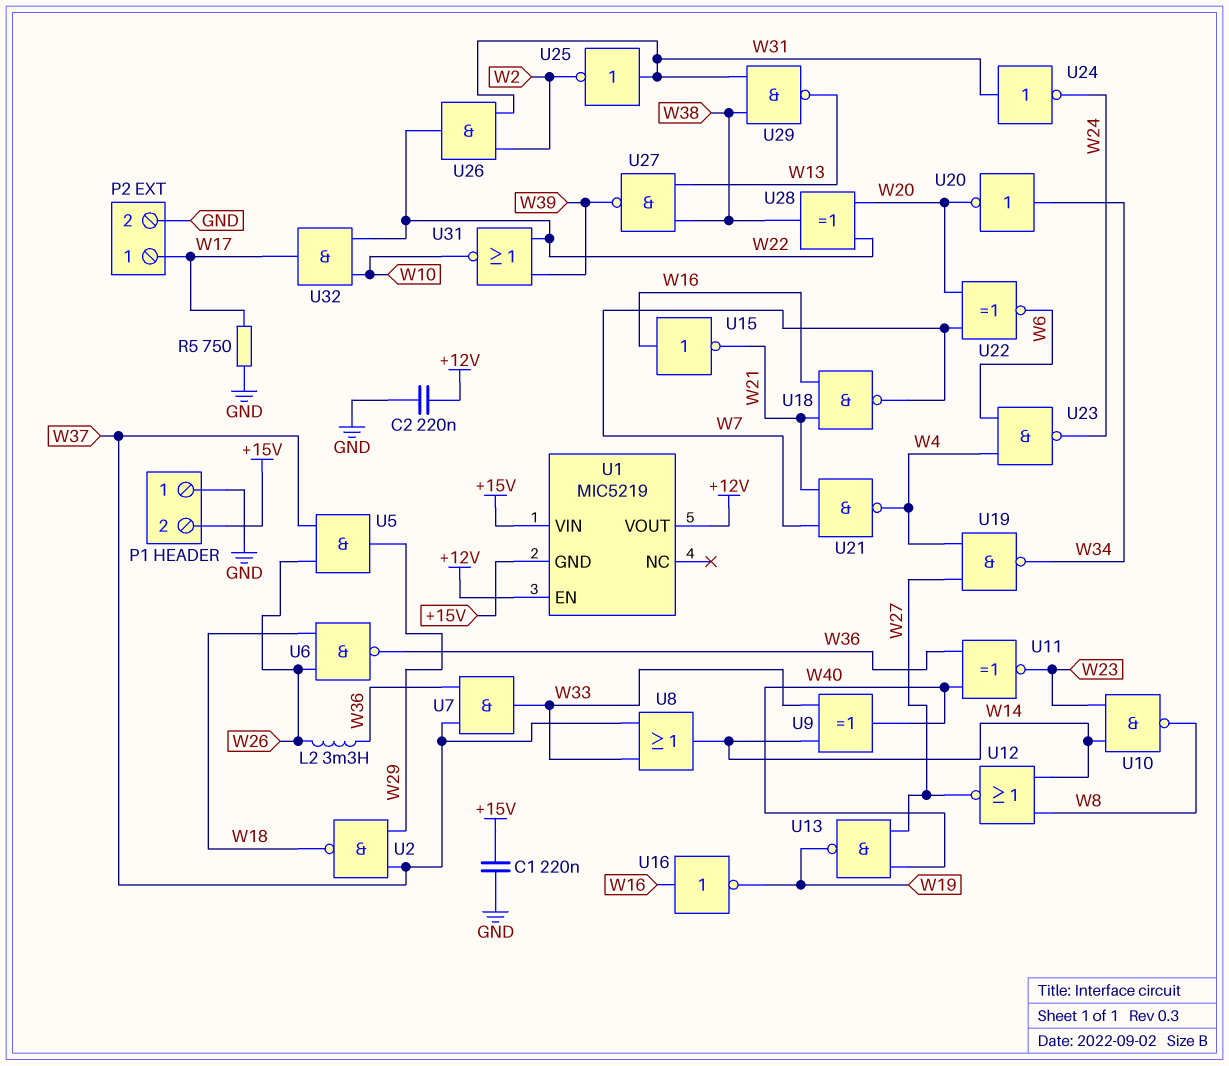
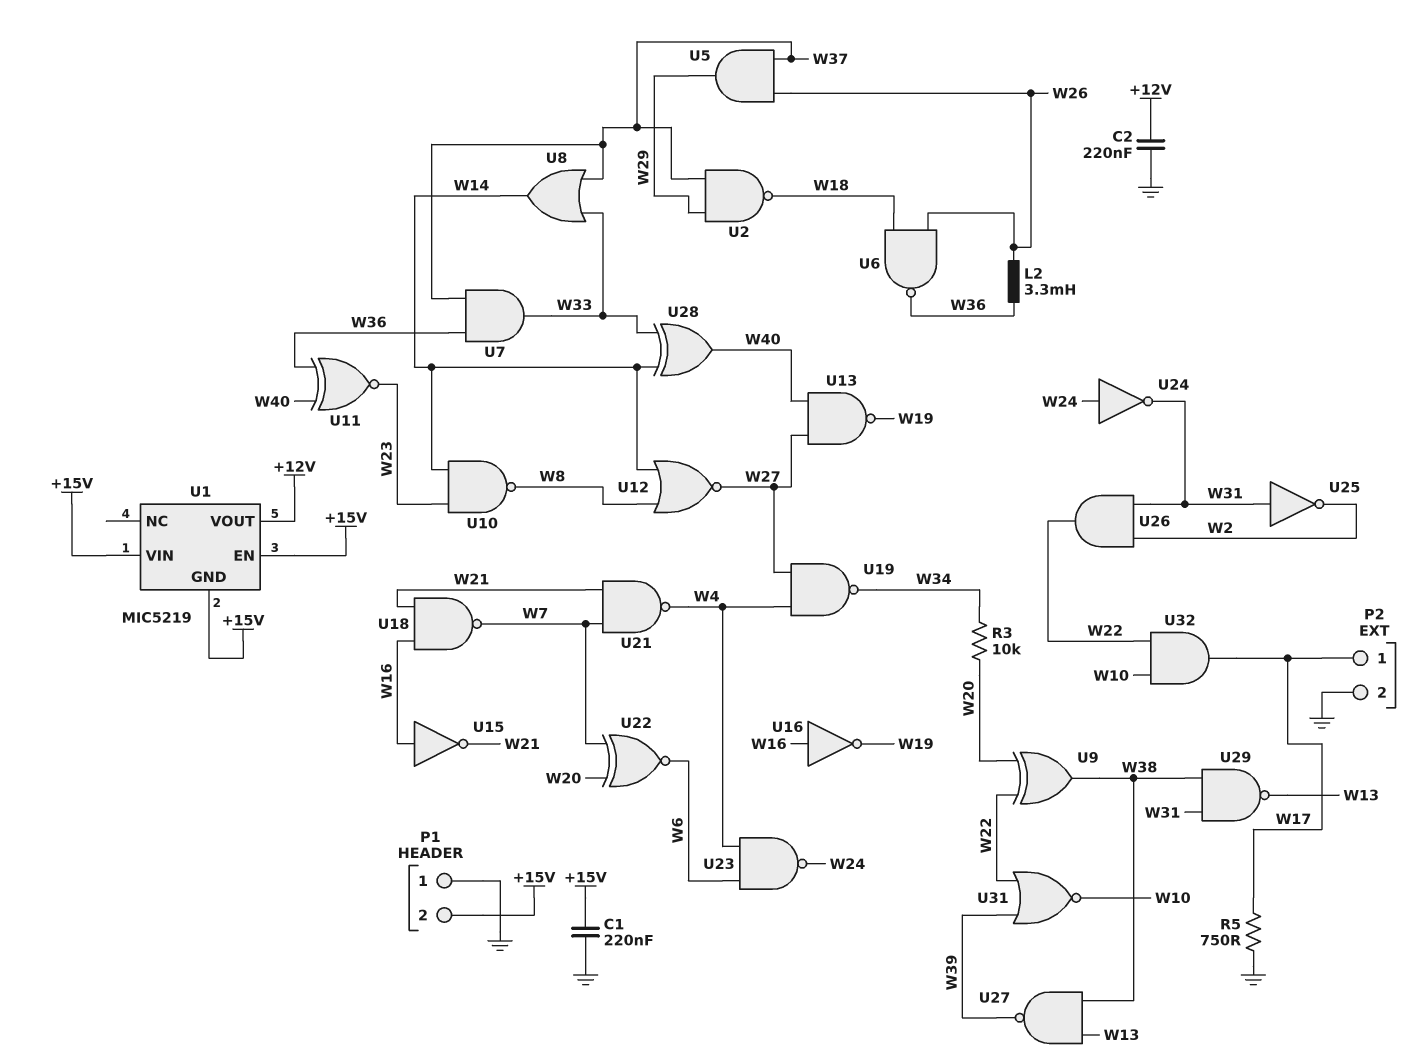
R3: none -> 10k (W20, W34)
U1 pin EN: +12V -> +15V
U9: XOR (in W14, in W33, out W40) -> XOR (in W20, in W22, out W38)
U20: NOT (in W34, out W20) -> none
U24: NOT (in W31, out W24) -> NOT (in W24, out W31)
U28: XOR (in W20, in W22, out W38) -> XOR (in W14, in W33, out W40)

